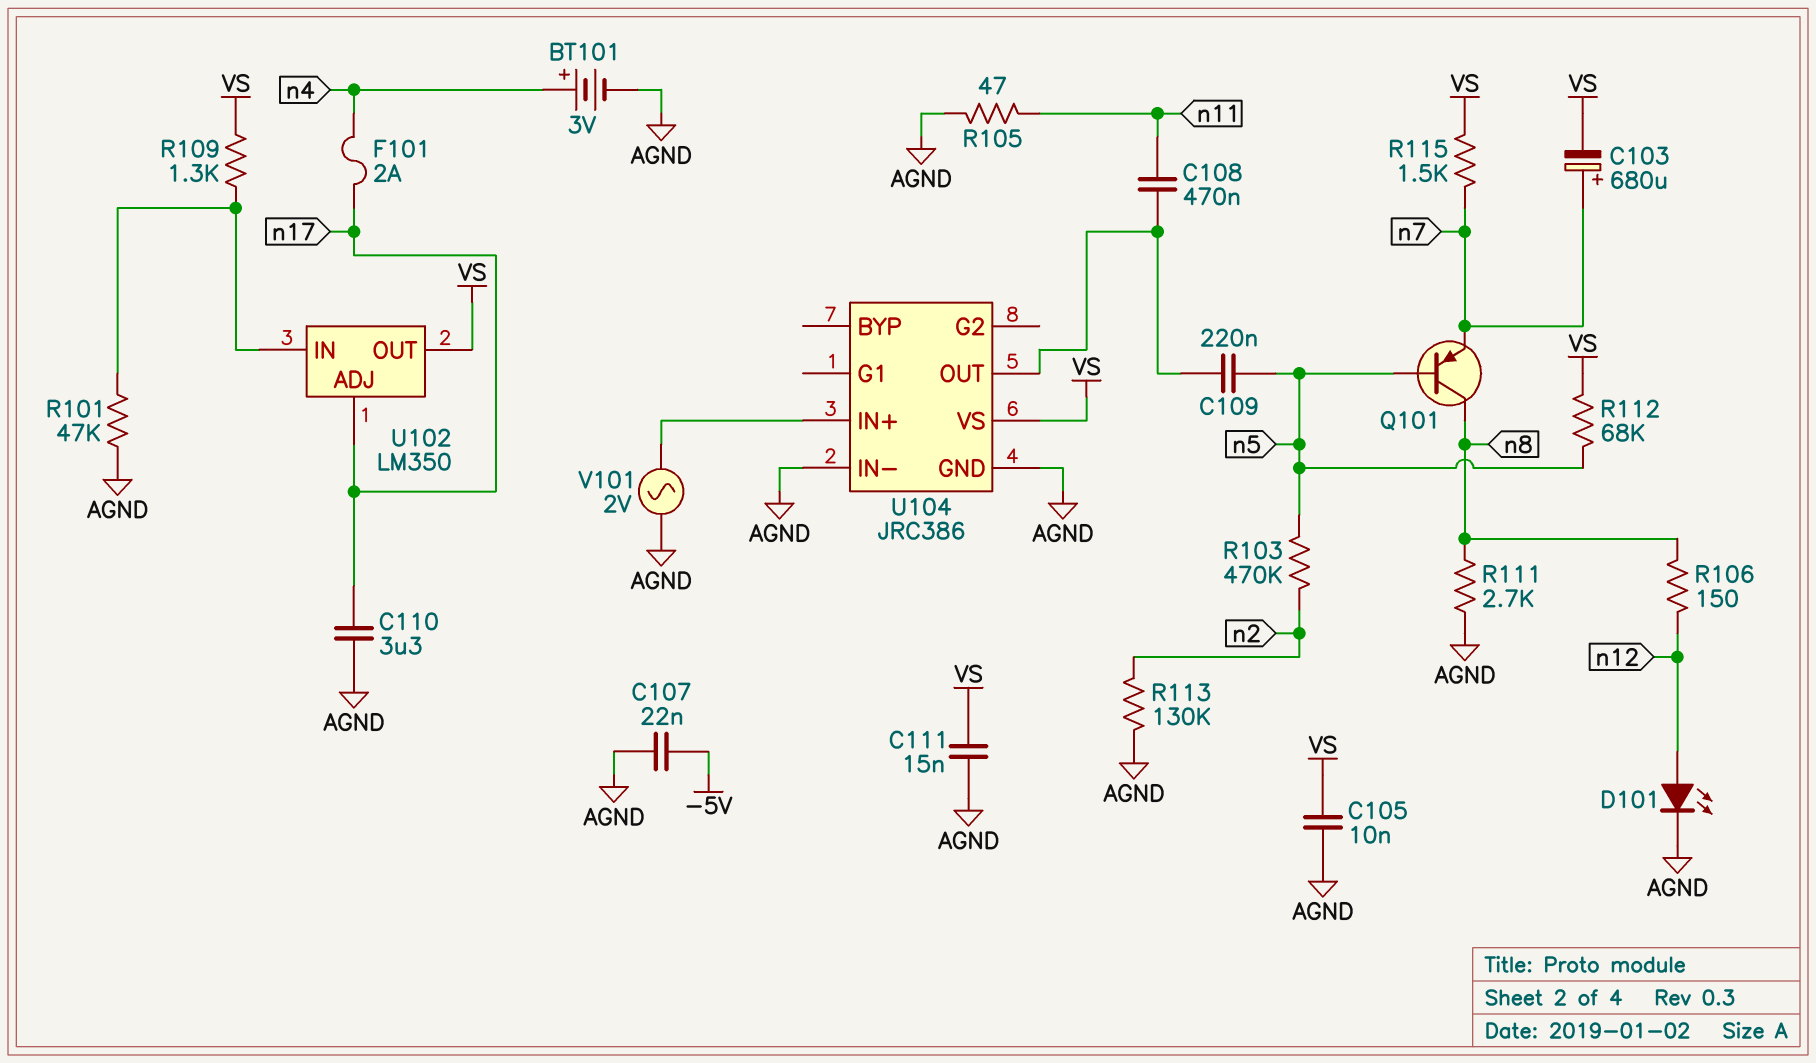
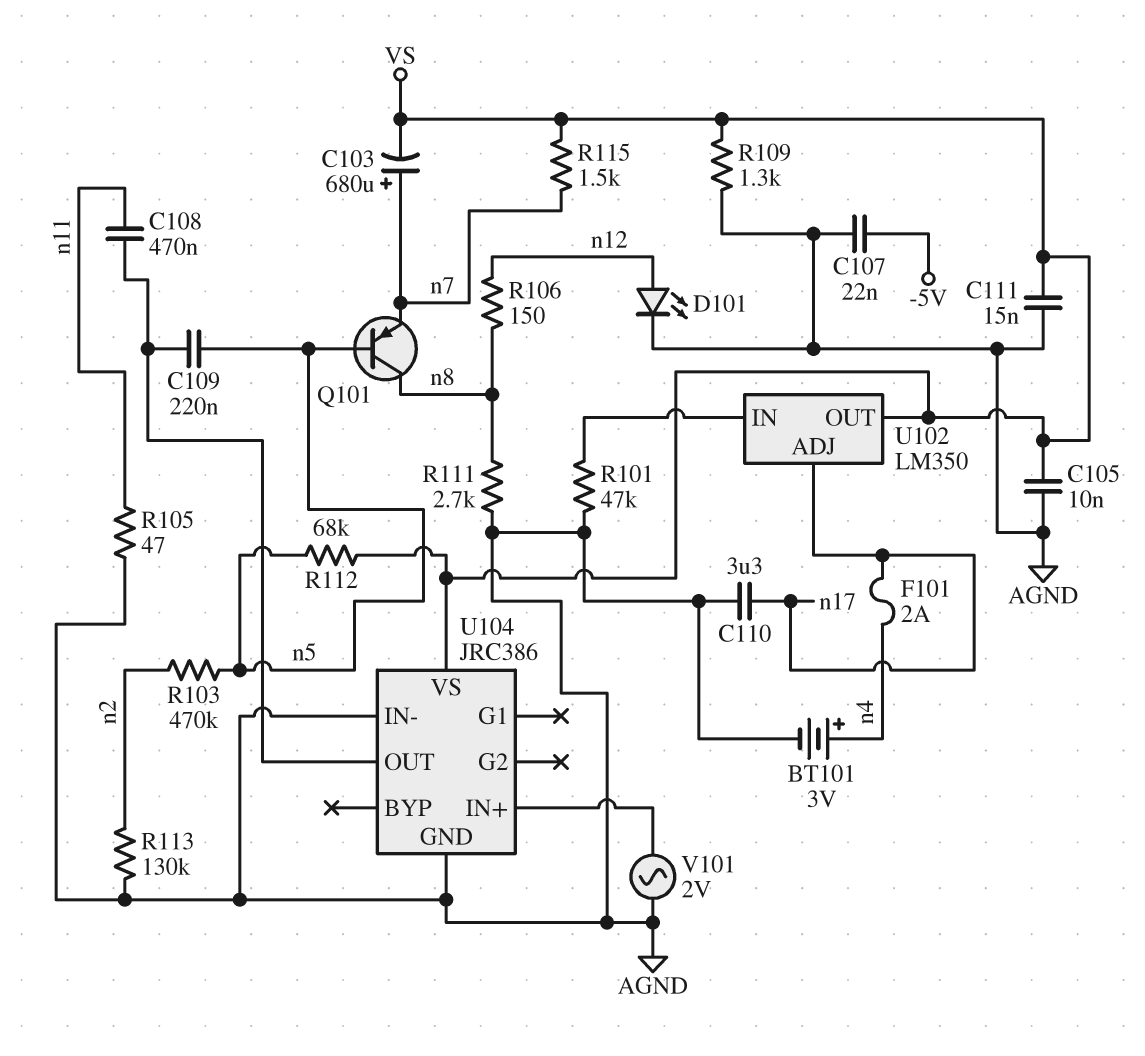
R109: 1.3k (U102/IN, VS) -> 1.3k (AGND, VS)

